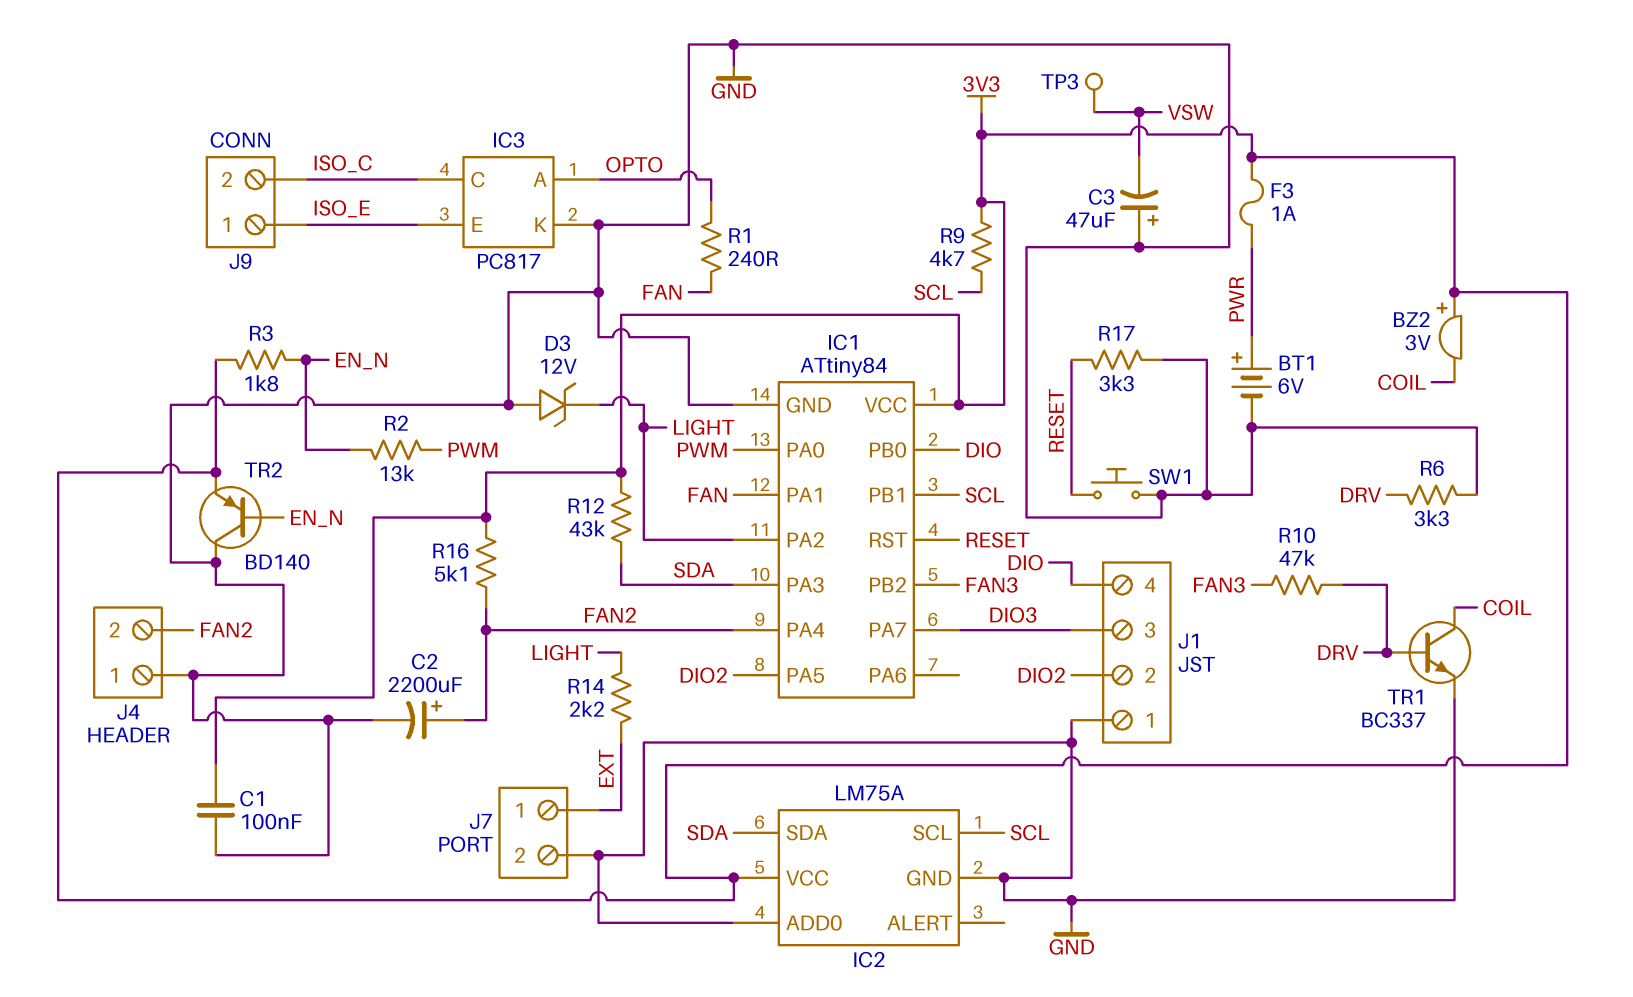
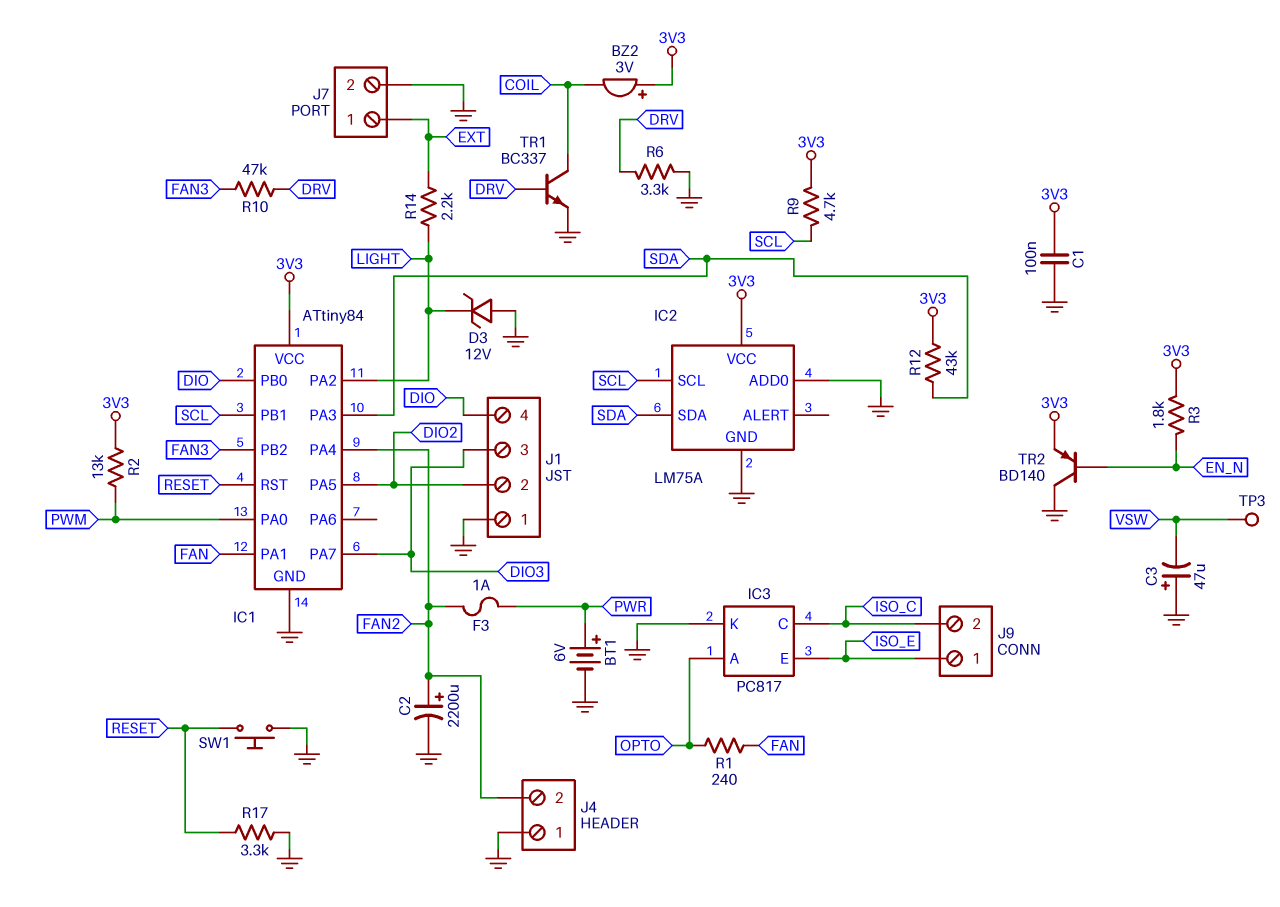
F3: 1A (3V3, PWR) -> 1A (FAN2, PWR)
R2: 13k (EN_N, PWM) -> 13k (3V3, PWM)
R16: 5.1k (3V3, FAN2) -> none

